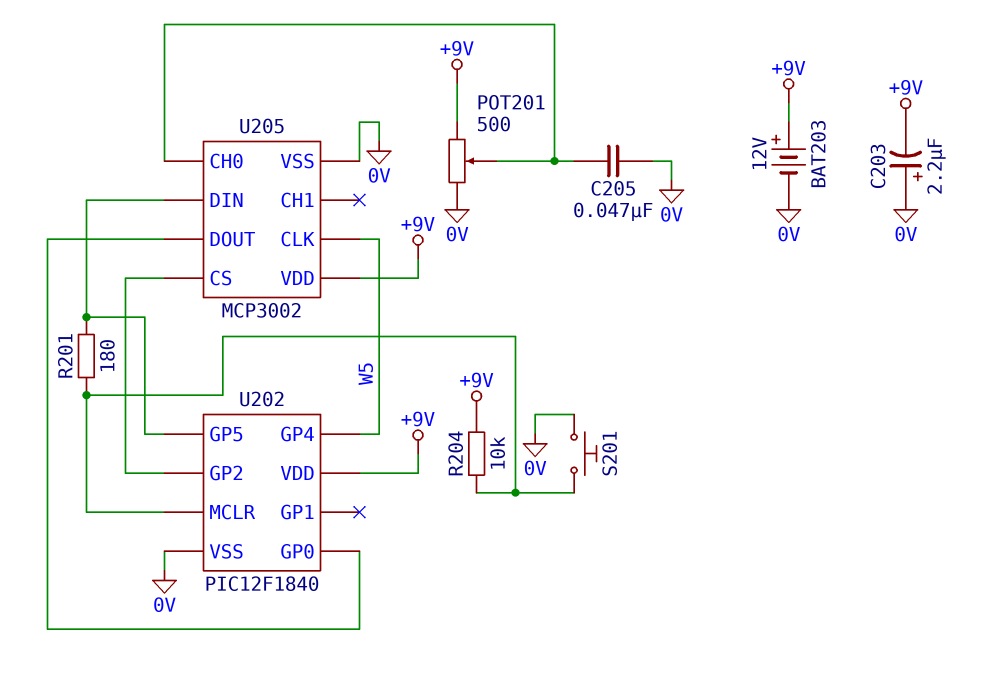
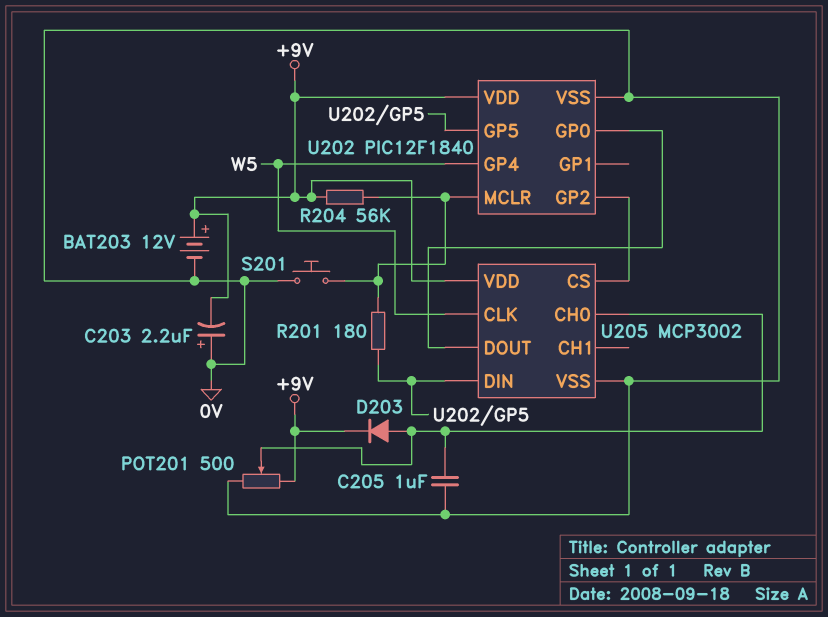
C205: 47nF (0V, U205/CH0) -> 1uF (0V, U205/CH0)
D203: none -> diode (A U205/CH0, K +9V)
R204: 10k (+9V, U202/MCLR) -> 56k (+9V, U202/MCLR)

